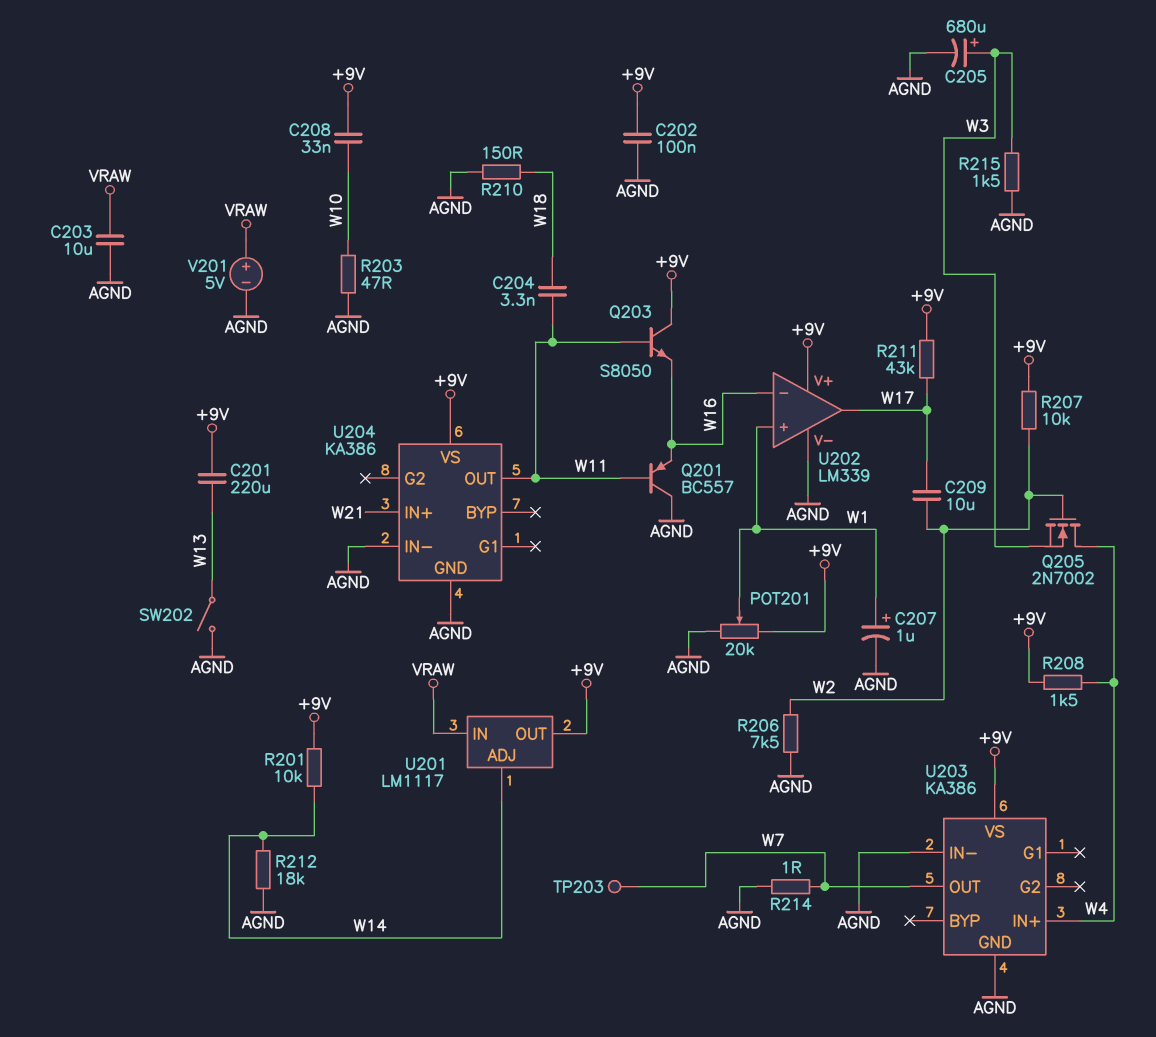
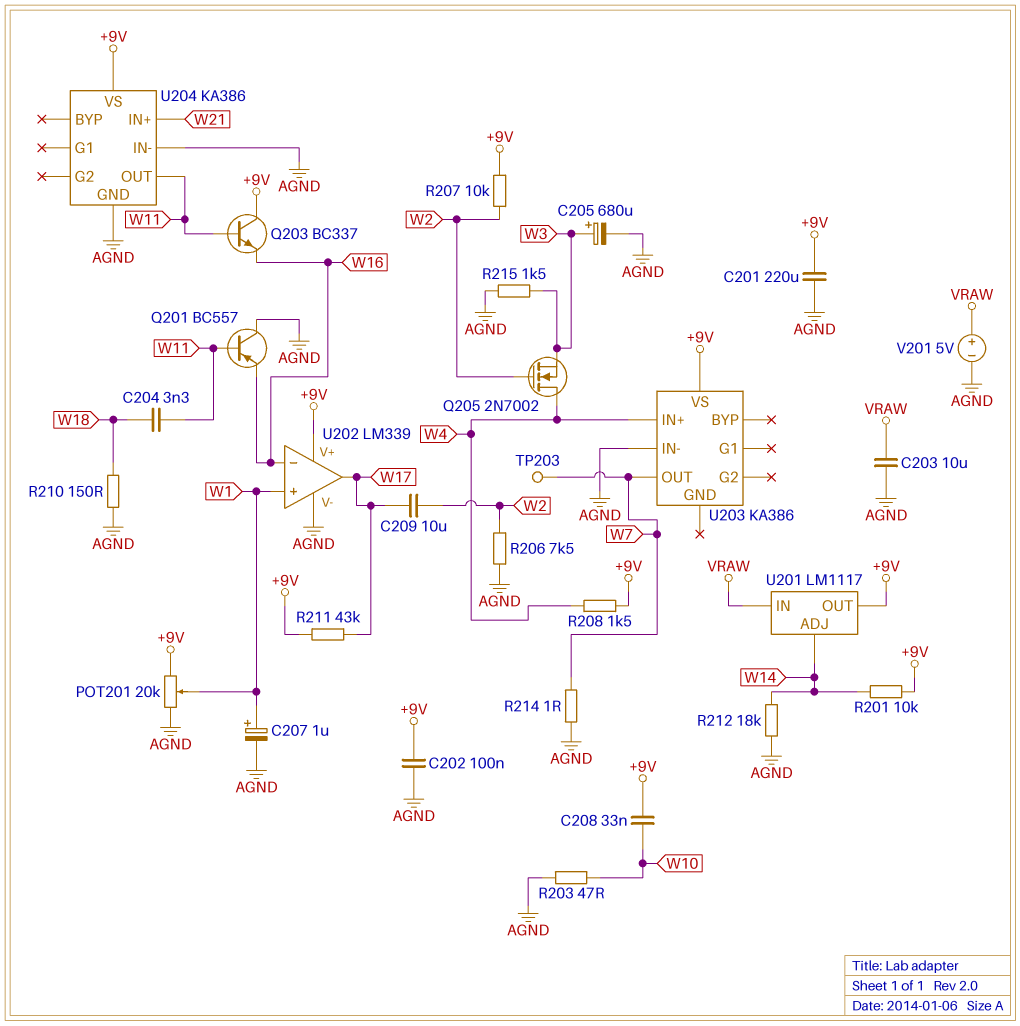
C201: 220uF (+9V, W13) -> 220uF (+9V, AGND)
Q203: NPN S8050 (B W11, C +9V, E W16) -> NPN BC337 (B W11, C +9V, E W16)
SW202: switch (AGND, W13) -> none
U203 pin GND: AGND -> none

